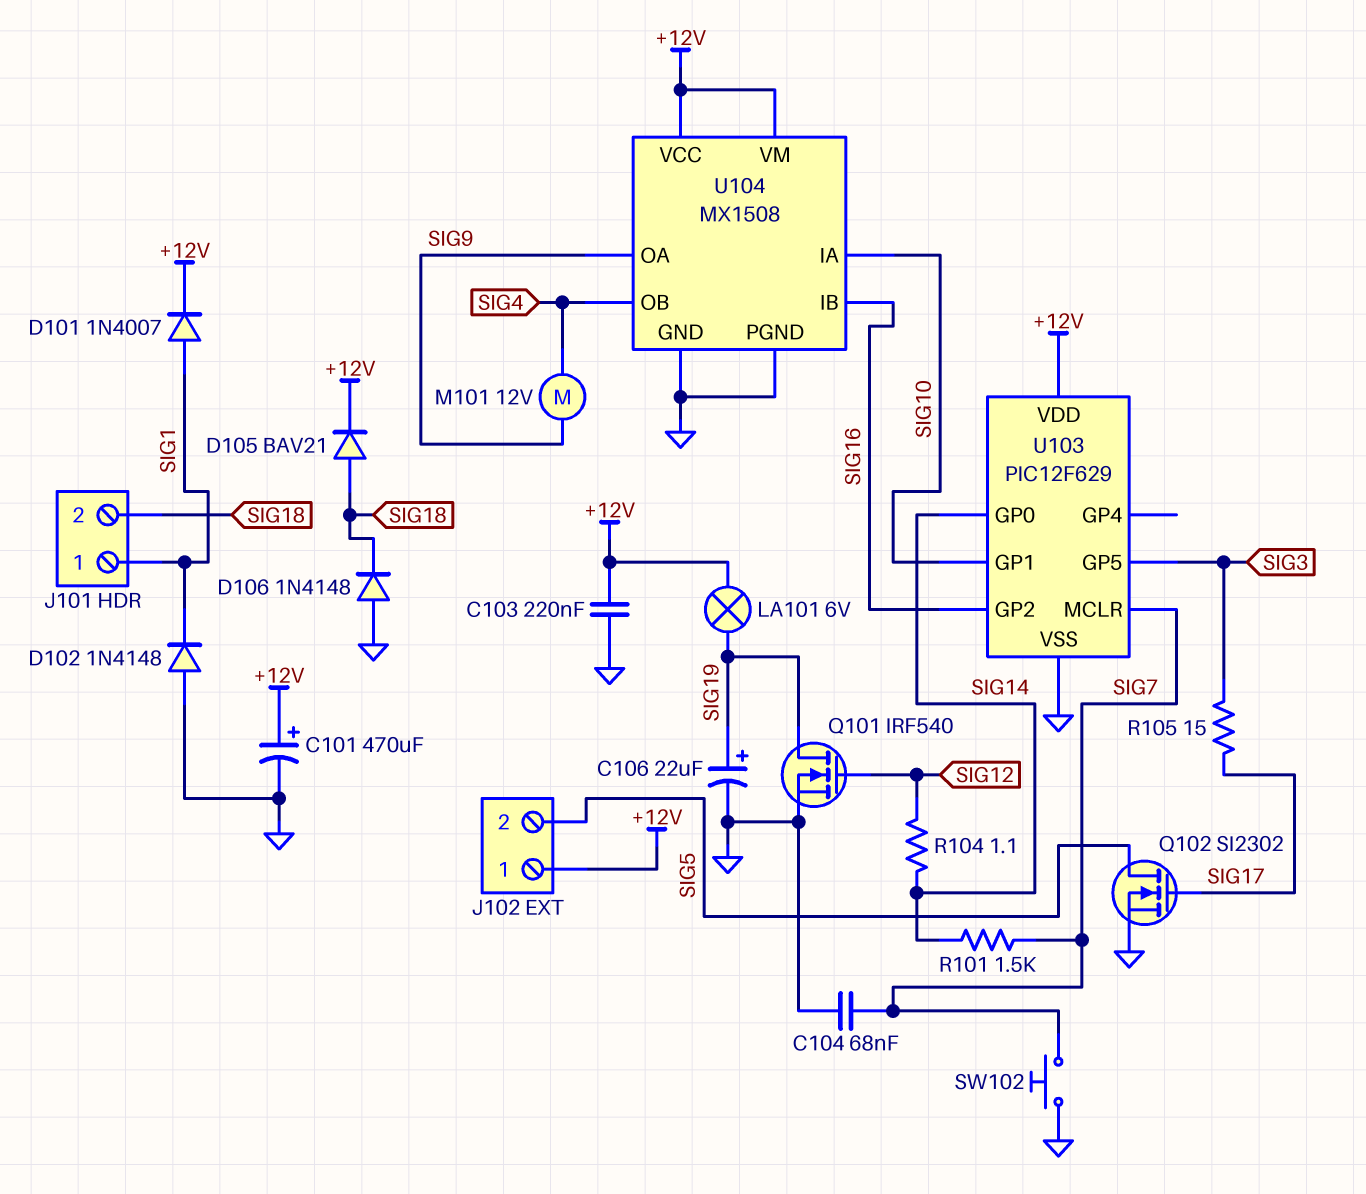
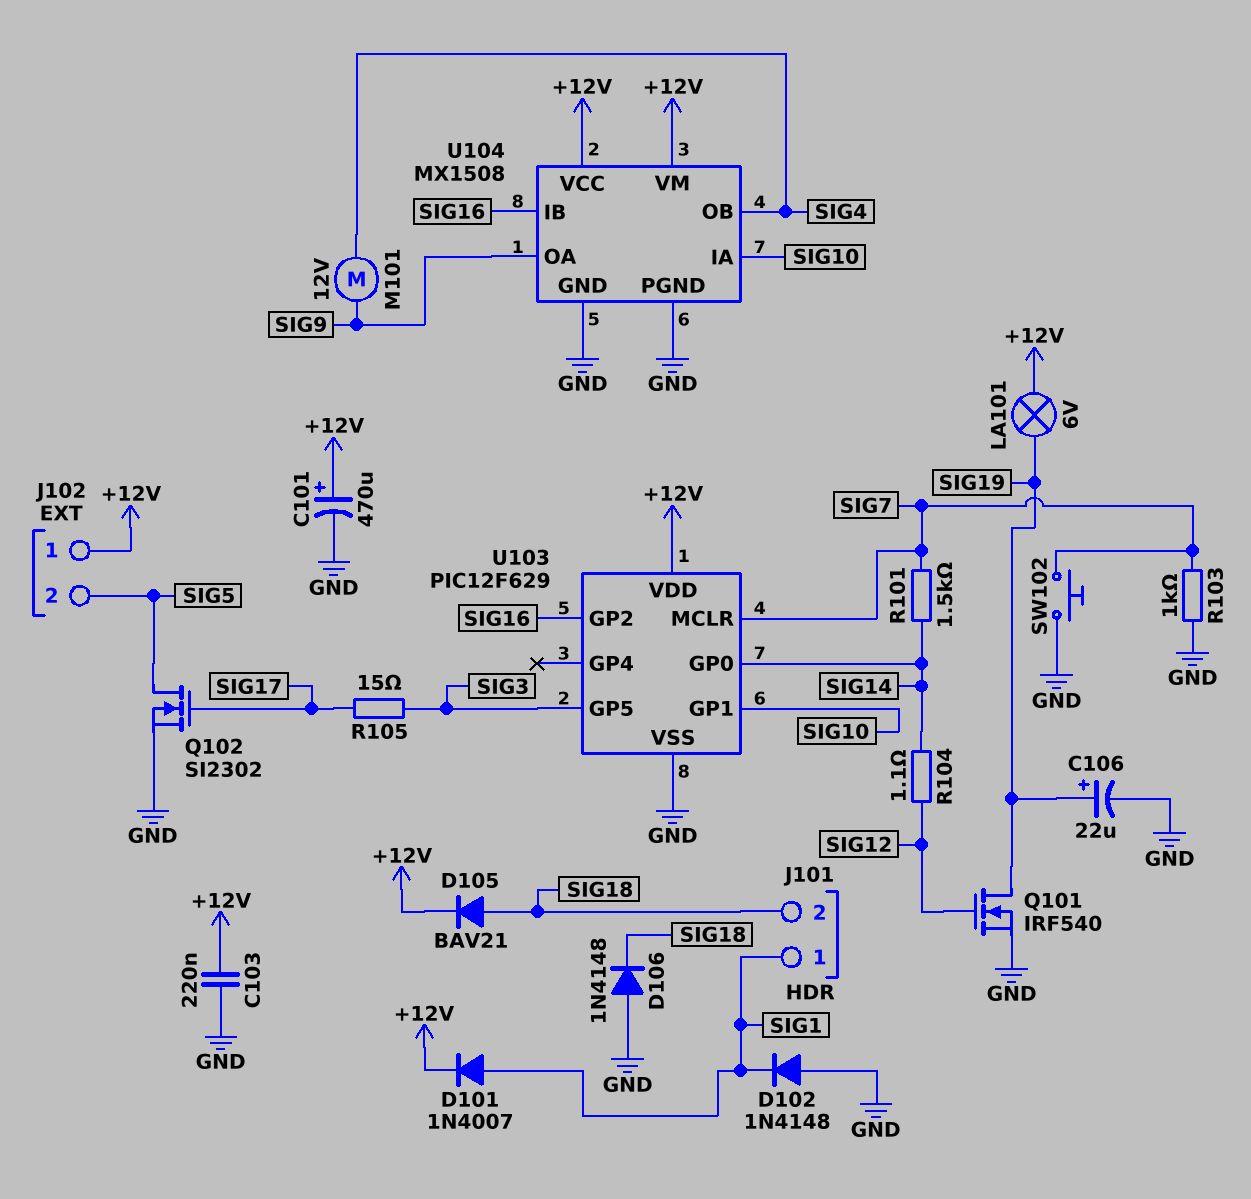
C104: 68nF (GND, SIG7) -> none
R103: none -> 1k (GND, SIG7)

